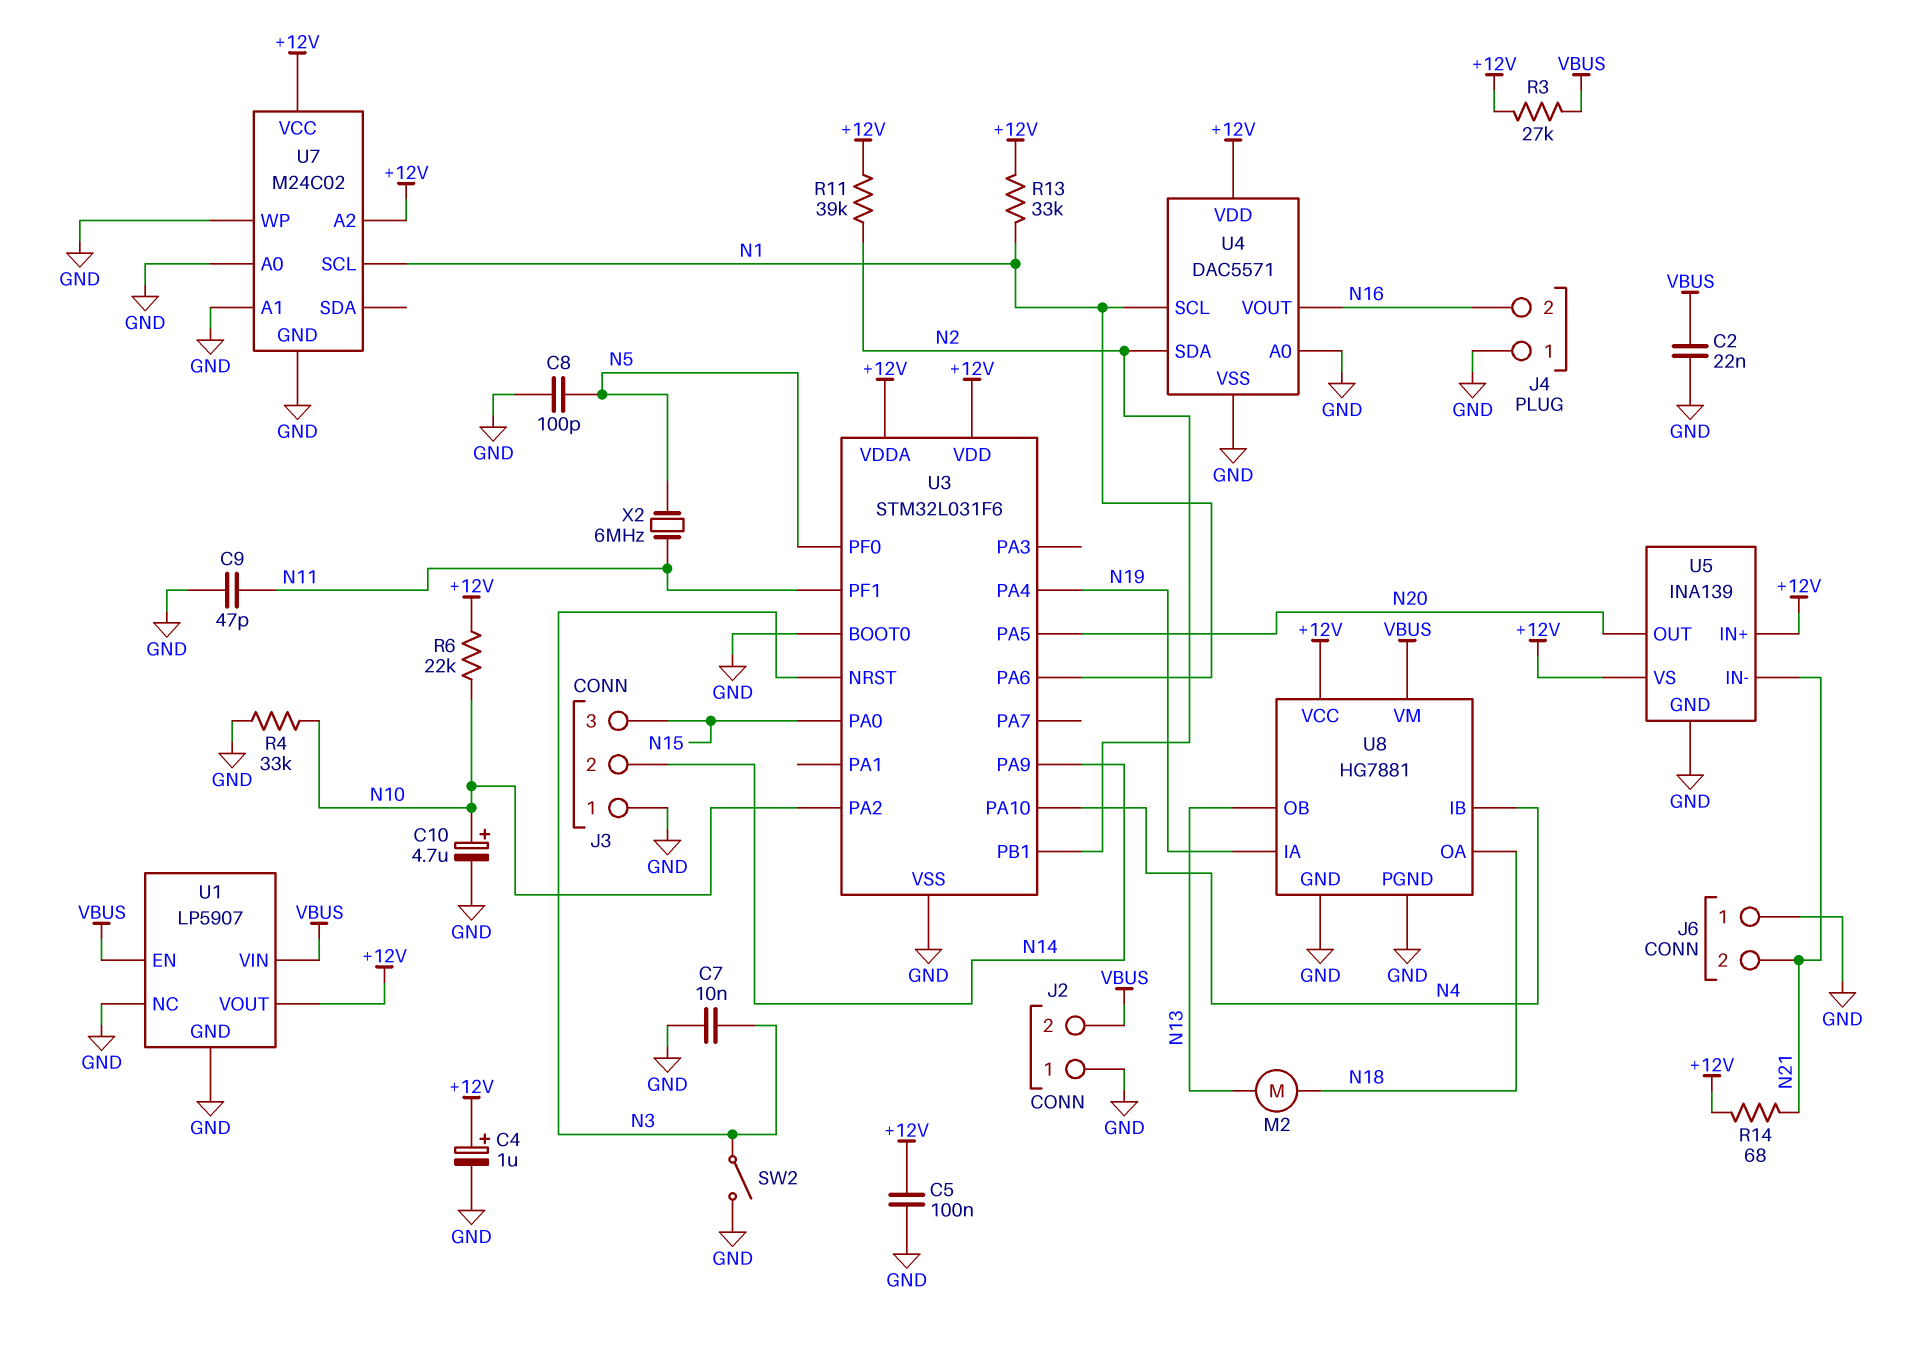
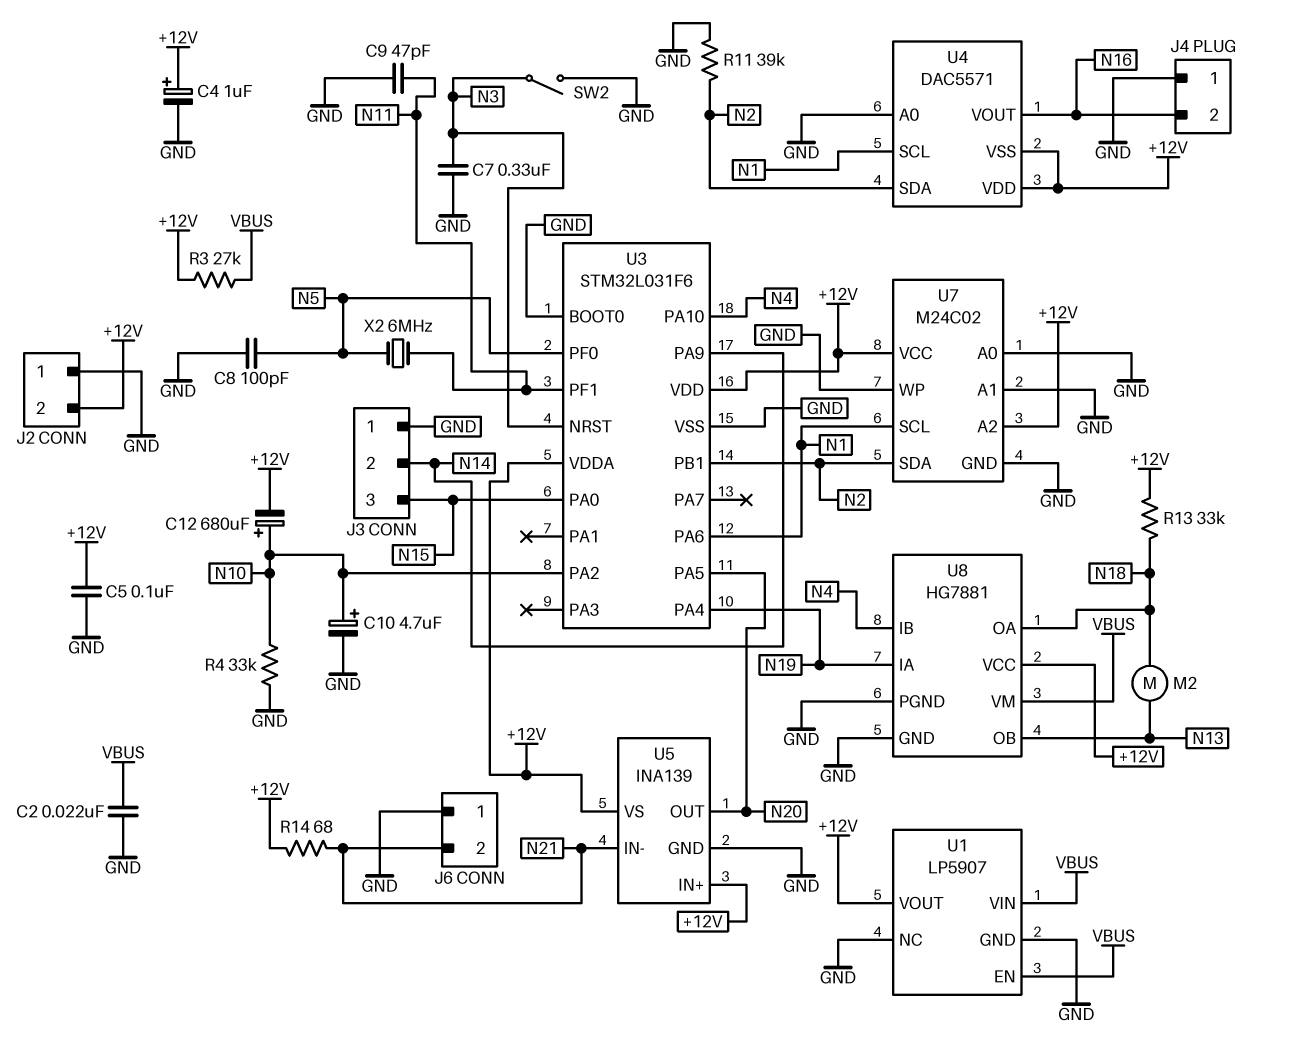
C7: 10nF (GND, N3) -> 330nF (GND, N3)
C12: none -> 680uF (plus N10, minus +12V)
J2 pin 2: VBUS -> +12V
R6: 22k (+12V, N10) -> none
R11: 39k (+12V, N2) -> 39k (GND, N2)
R13: 33k (+12V, N1) -> 33k (+12V, N18)
U4 pin VSS: GND -> +12V
U7 pin SDA: none -> N2

